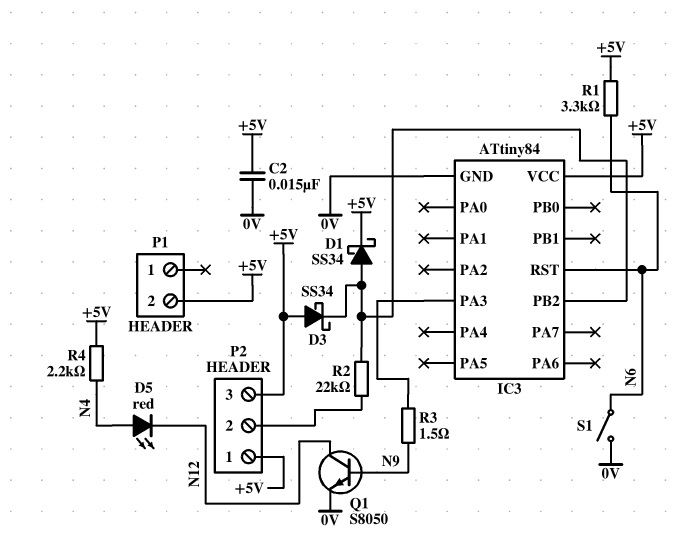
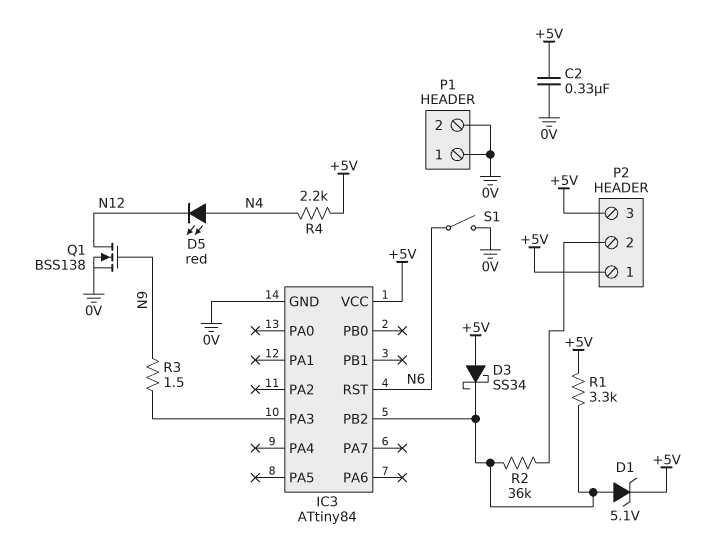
C2: 15nF (+5V, 0V) -> 330nF (+5V, 0V)
D1: schottky SS34 (A IC3/PB2, K +5V) -> zener 5.1V (A IC3/PB2, K +5V)
P1 pin 1: none -> 0V
P1 pin 2: +5V -> 0V
Q1: NPN S8050 (B N9, C N12, E 0V) -> NMOS BSS138 (G N9, D N12, S 0V)
R1: 3.3k (+5V, N6) -> 3.3k (+5V, IC3/PB2)
R2: 22k (IC3/PB2, P2/2) -> 36k (IC3/PB2, P2/2)

